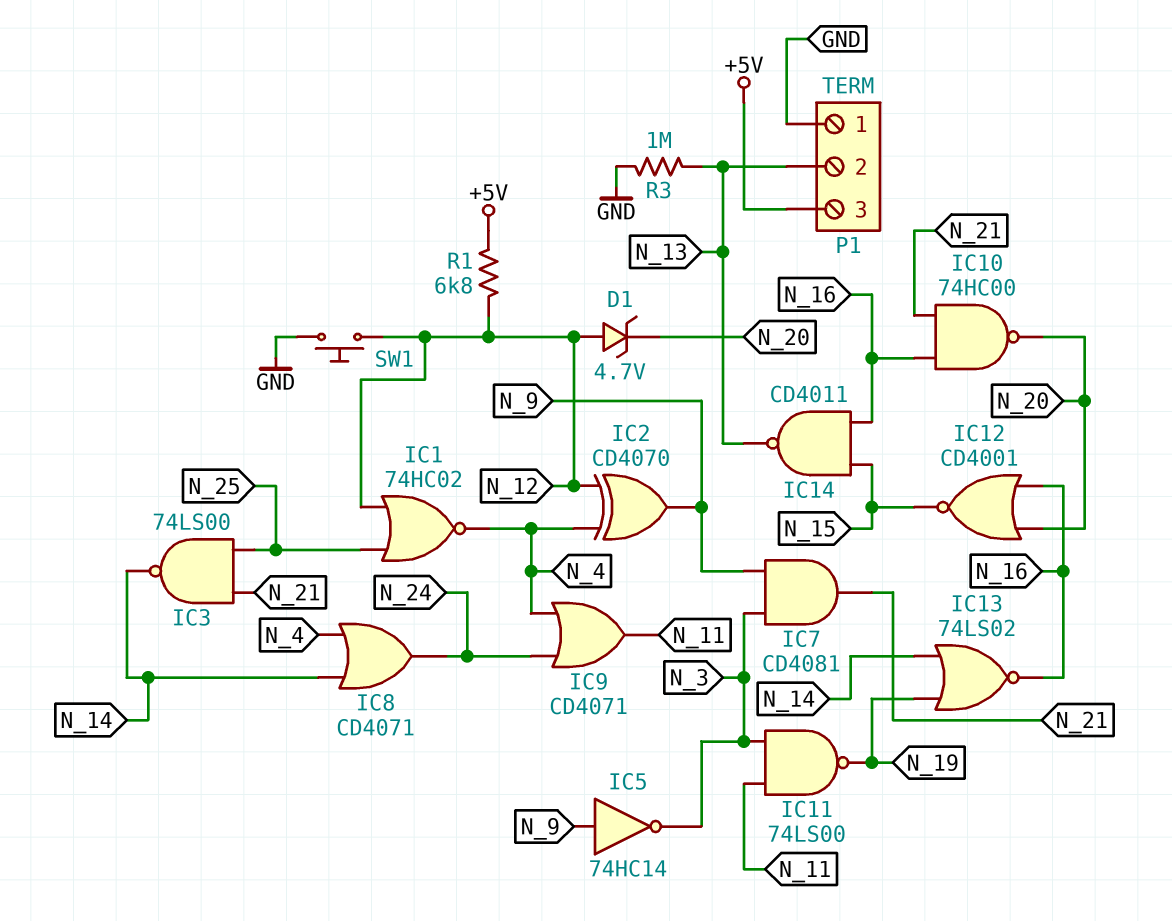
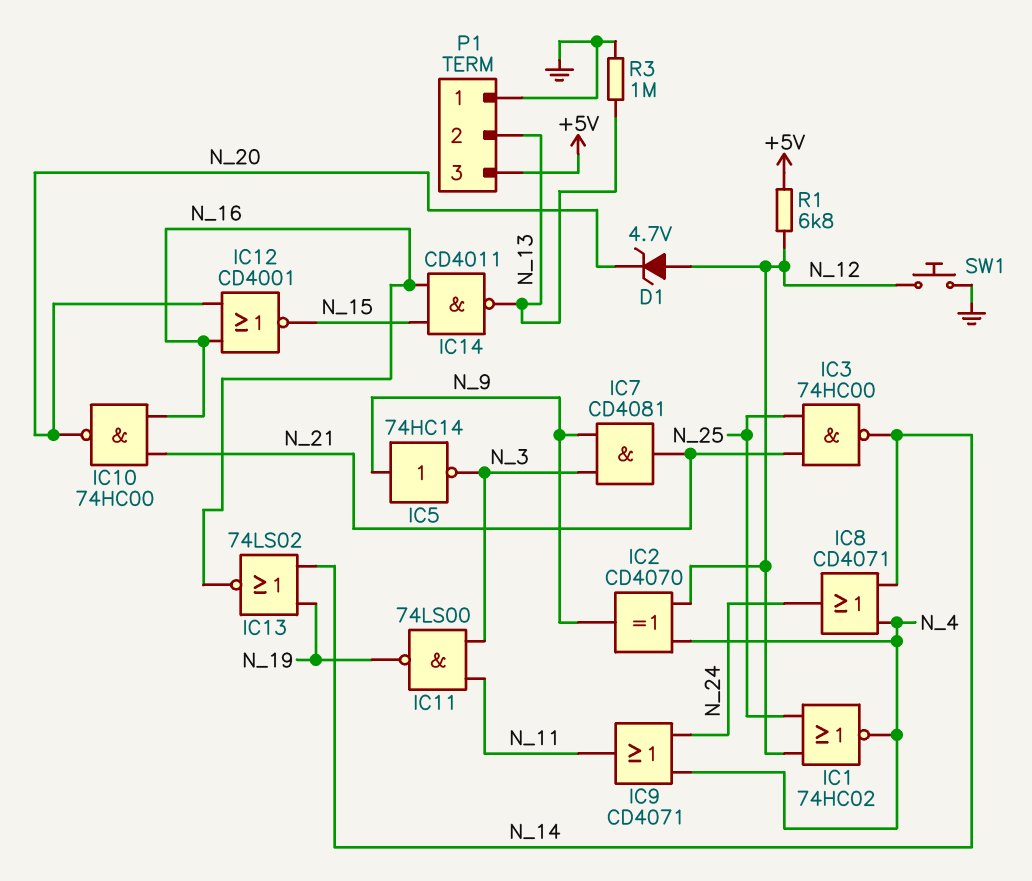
IC3: NAND 74LS00 (in N_21, in N_25, out N_14) -> NAND 74HC00 (in N_21, in N_25, out N_14)

